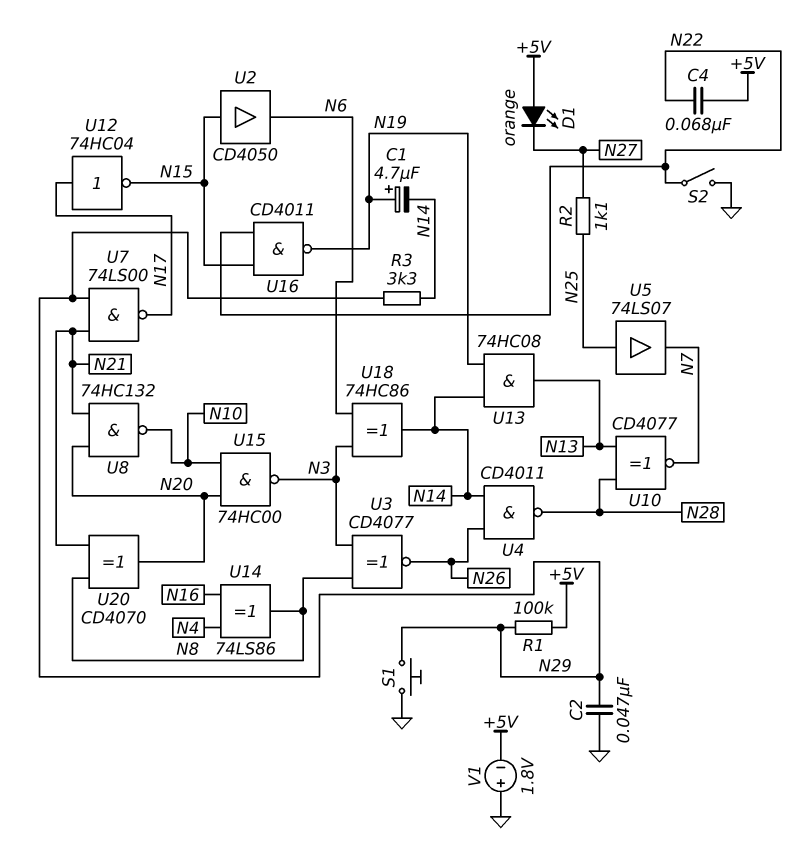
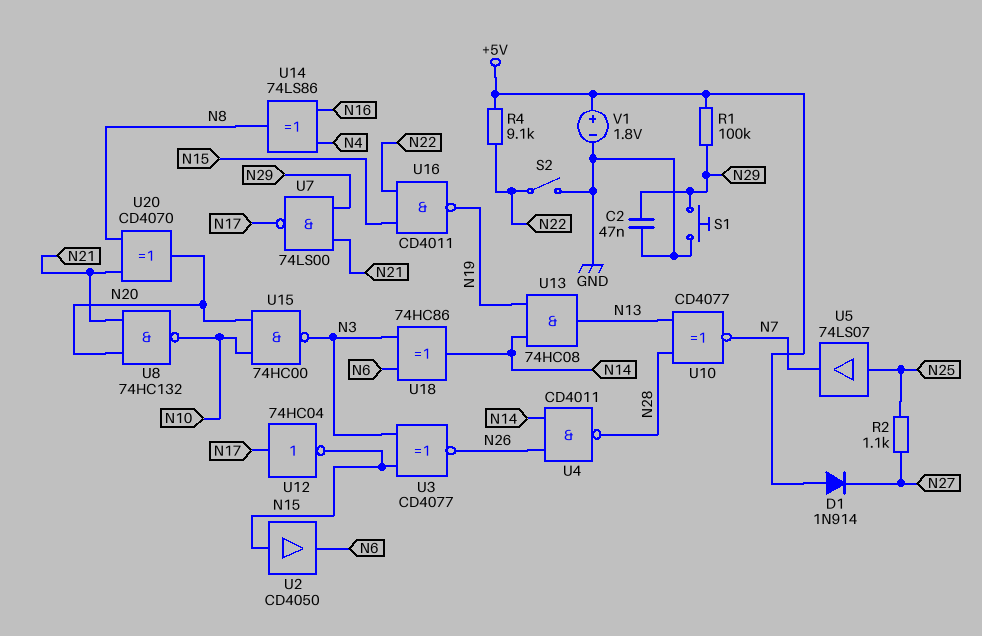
C1: 4.7uF (plus N19, minus N14) -> none
C4: 68nF (+5V, N22) -> none
D1: LED orange (A +5V, K N27) -> diode 1N914 (A +5V, K N27)
R3: 3.3k (N14, N29) -> none
R4: none -> 9.1k (+5V, N22)
U3: XNOR CD4077 (in N3, in N8, out N26) -> XNOR CD4077 (in N3, in N15, out N26)
V1: 1.8V (plus GND, minus +5V) -> 1.8V (plus +5V, minus GND)

